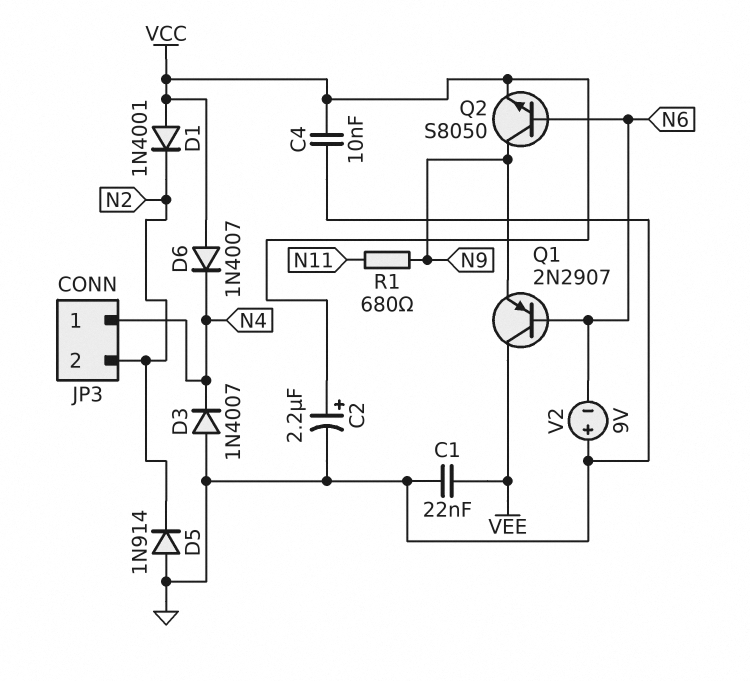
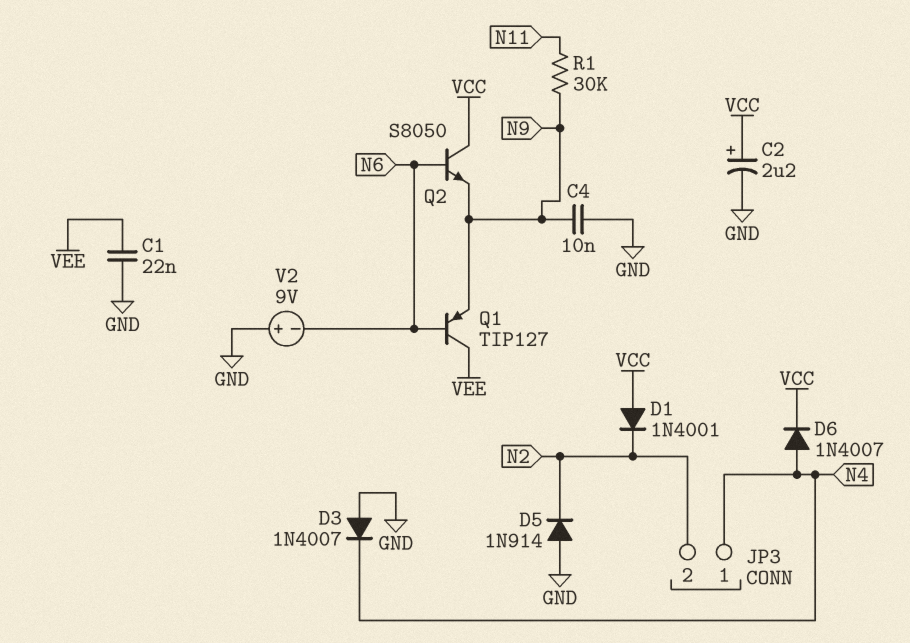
C4: 10nF (GND, VCC) -> 10nF (GND, N9)
D6: diode 1N4007 (A VCC, K N4) -> diode 1N4007 (A N4, K VCC)
Q1: PNP 2N2907 (B N6, C VEE, E N9) -> PNP TIP127 (B N6, C VEE, E N9)
Q2: NPN S8050 (B N6, C N9, E VCC) -> NPN S8050 (B N6, C VCC, E N9)
R1: 680 (N9, N11) -> 30k (N9, N11)

